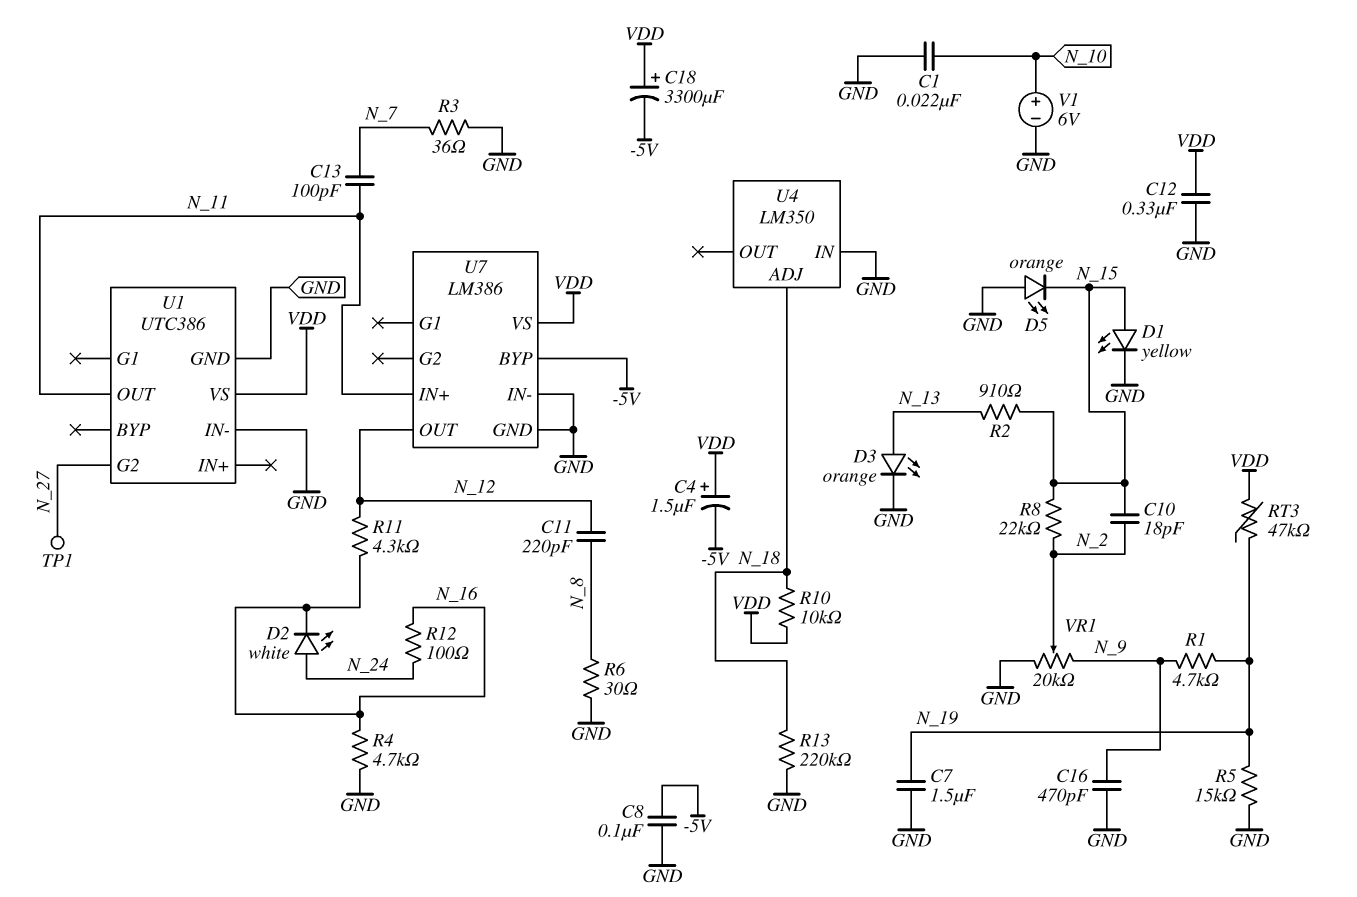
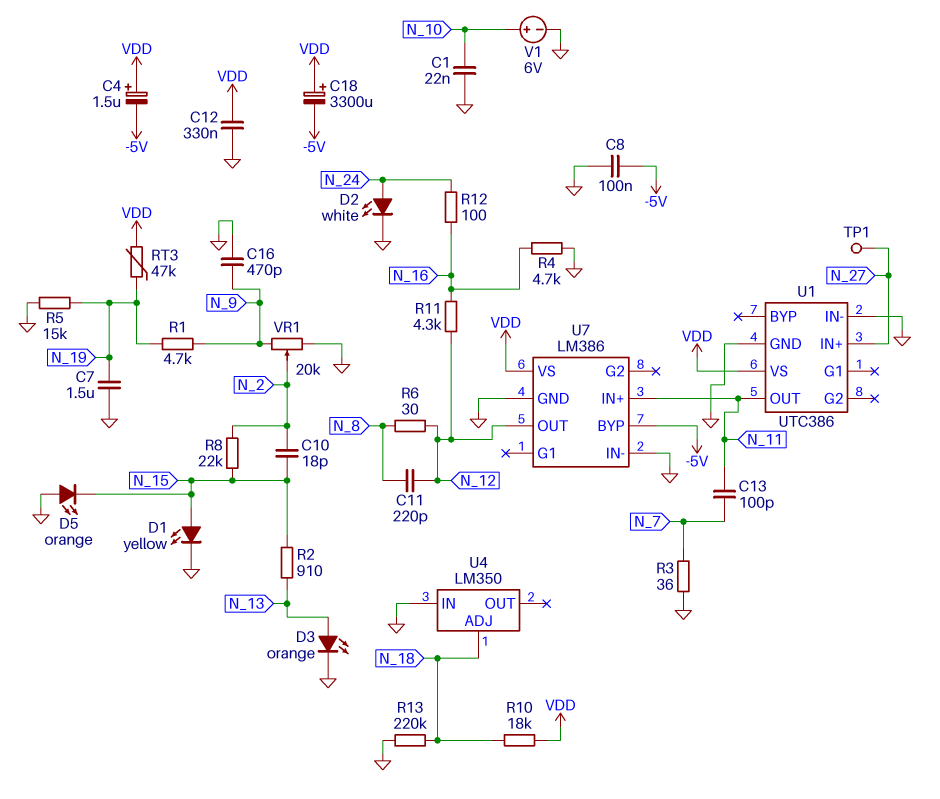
D2: LED white (A N_24, K N_16) -> LED white (A N_24, K GND)
R6: 30 (GND, N_8) -> 30 (N_8, N_12)
R10: 10k (N_18, VDD) -> 18k (N_18, VDD)
U1 pin G2: N_27 -> none
U1 pin IN+: none -> N_27

